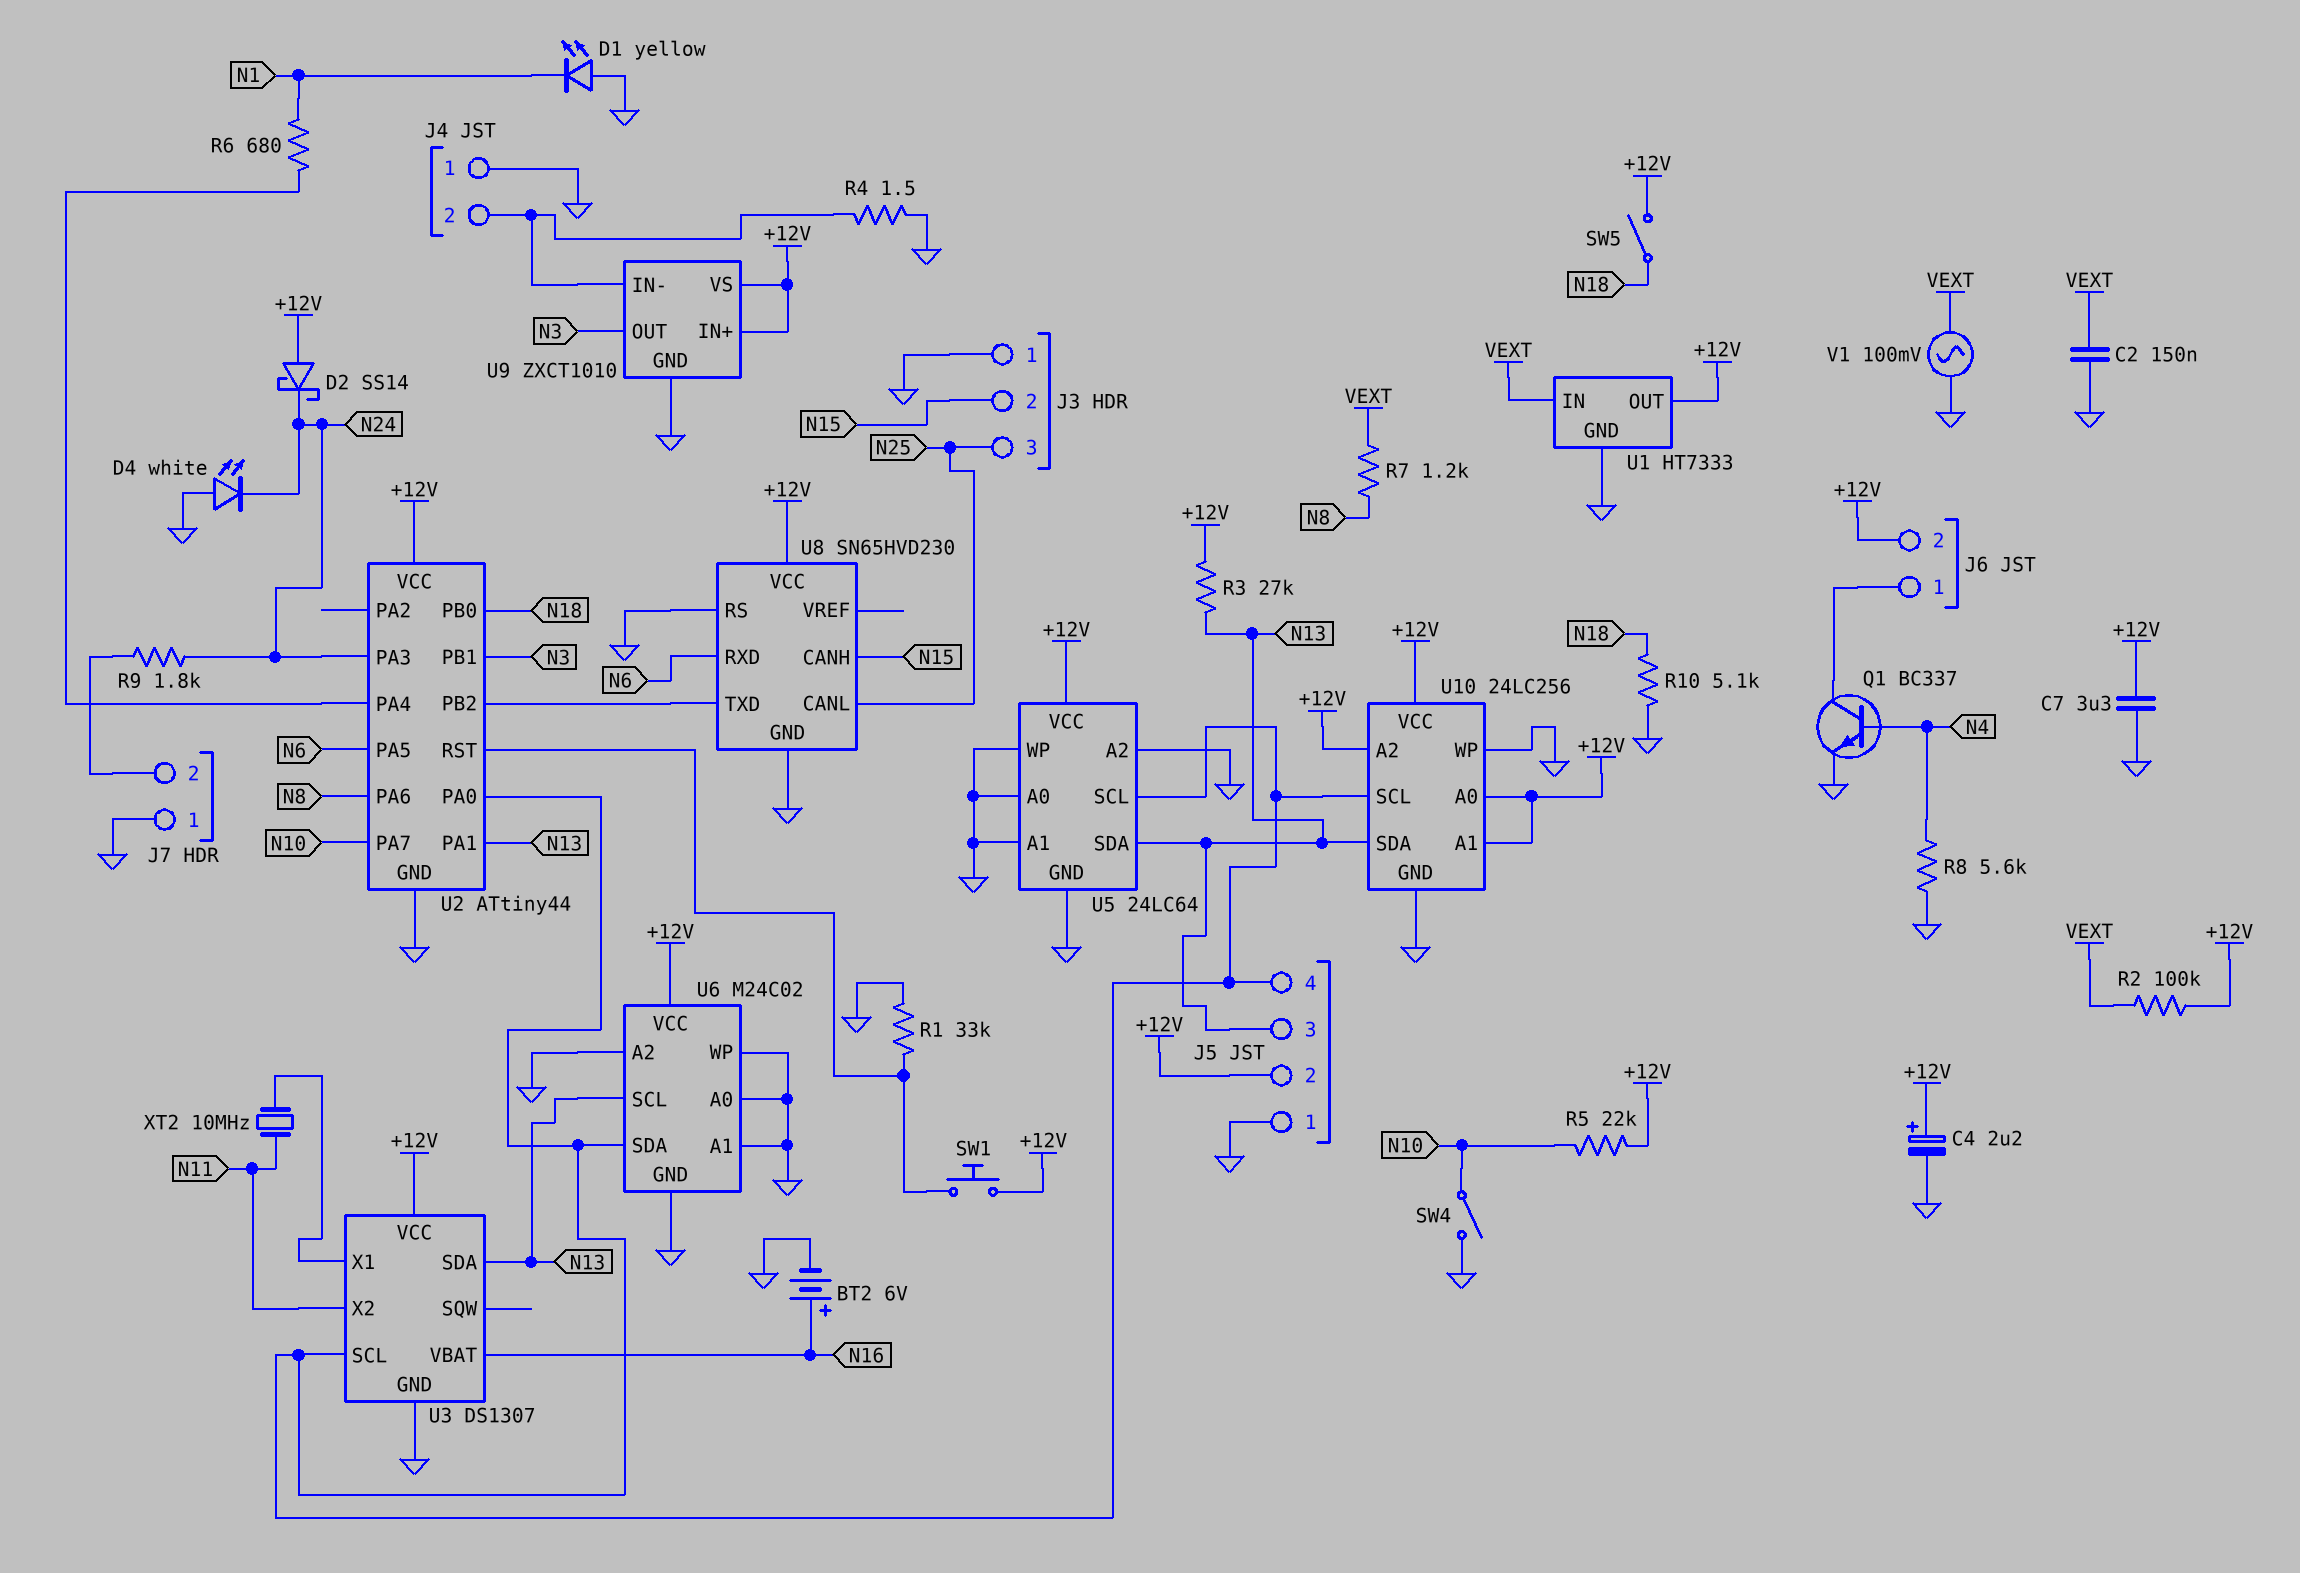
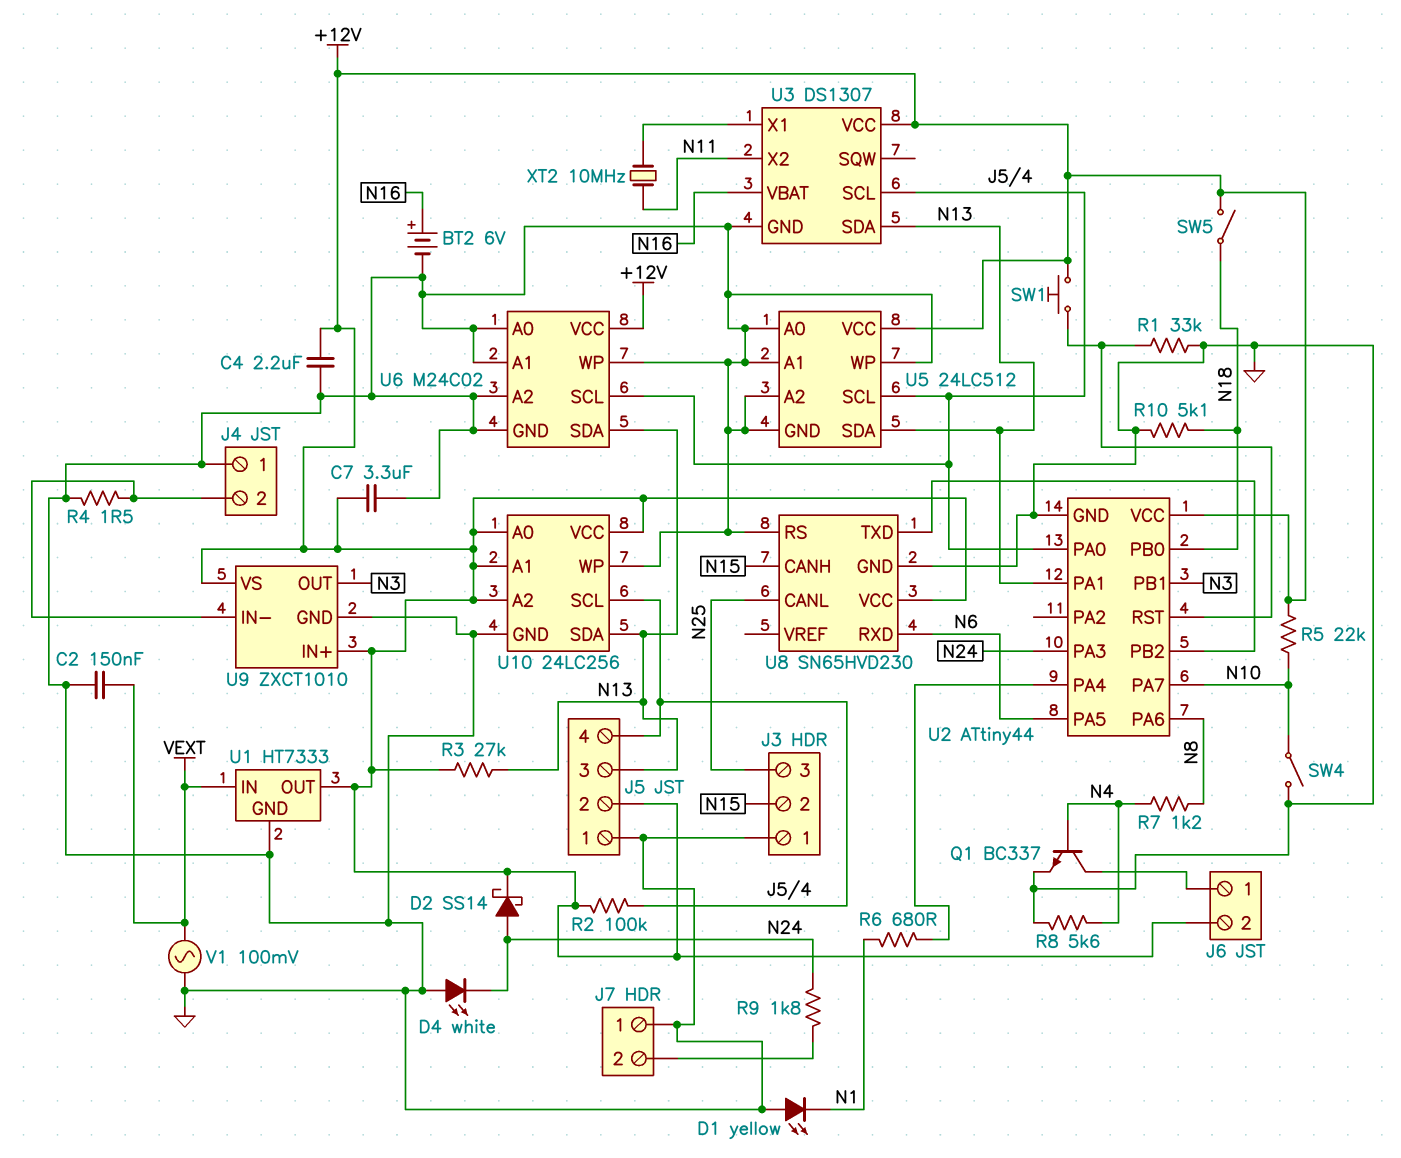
C4: 2.2uF (plus +12V, minus GND) -> 2.2uF (+12V, GND)
D2: schottky SS14 (A +12V, K N24) -> schottky SS14 (A N24, K +12V)
R2: 100k (+12V, VEXT) -> 100k (+12V, J5/4)
R7: 1.2k (N8, VEXT) -> 1.2k (N4, N8)
U5: 24LC64 -> 24LC512
U6 pin SCL: N13 -> J5/4
U6 pin SDA: J5/4 -> N13

